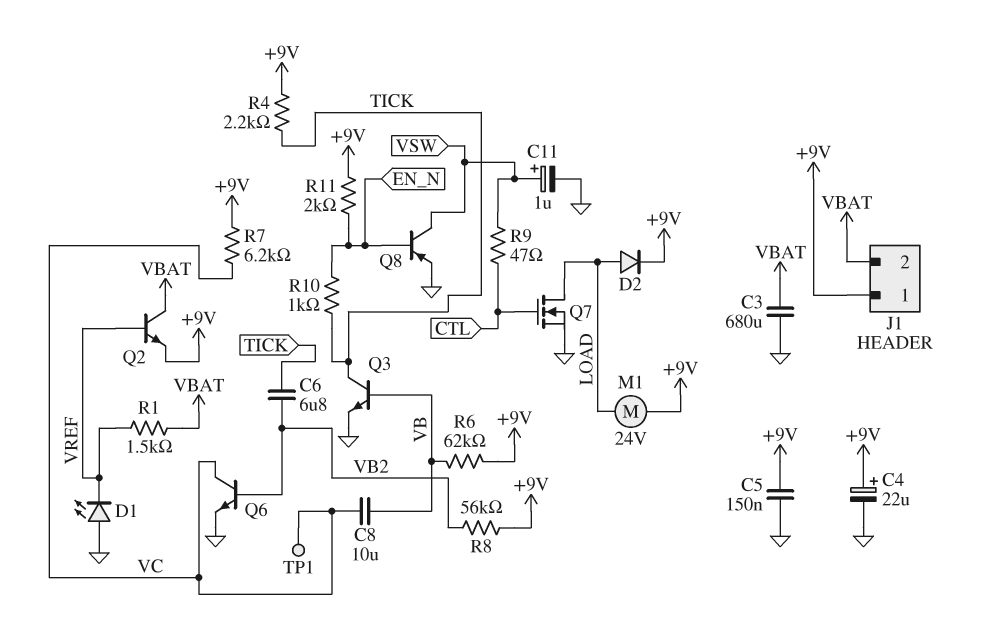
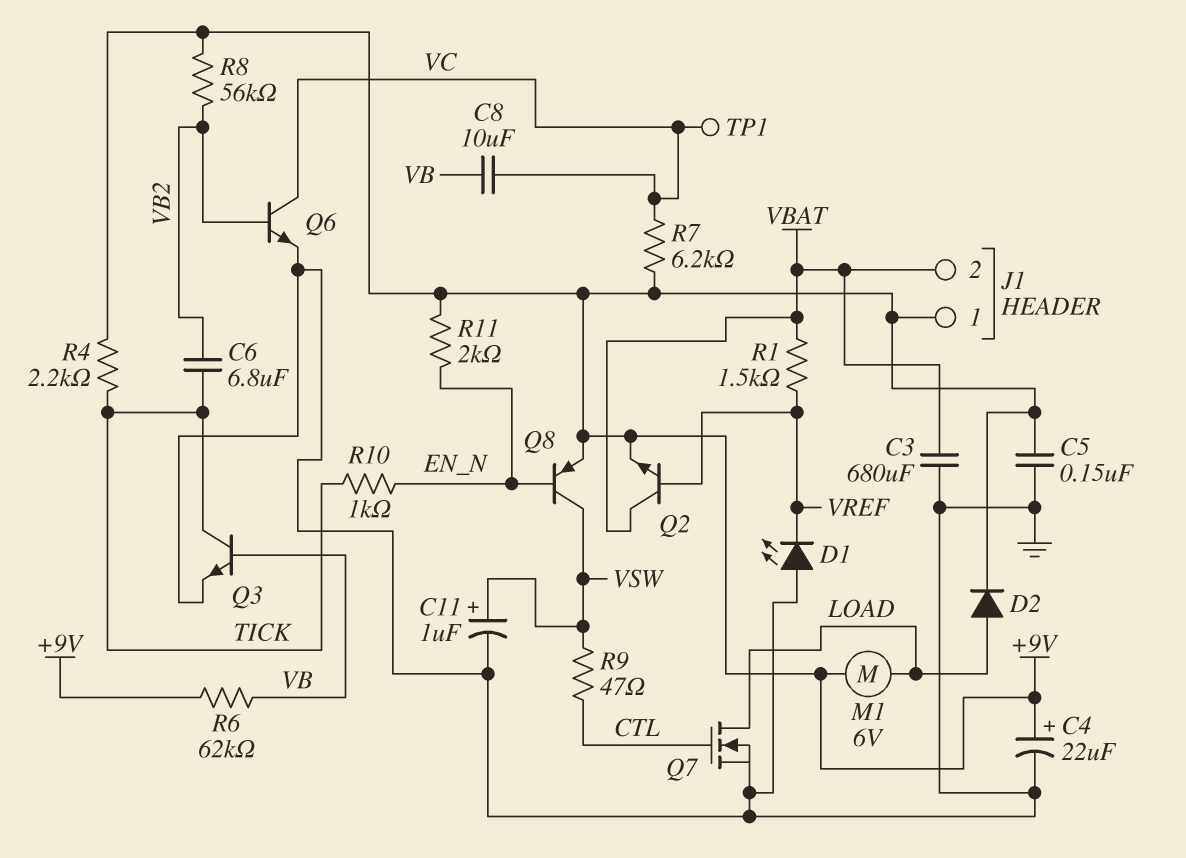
M1: motor 24V (+9V, LOAD) -> motor 6V (+9V, LOAD)
Q8: PNP (B EN_N, C VSW, E GND) -> PNP (B EN_N, C VSW, E +9V)

